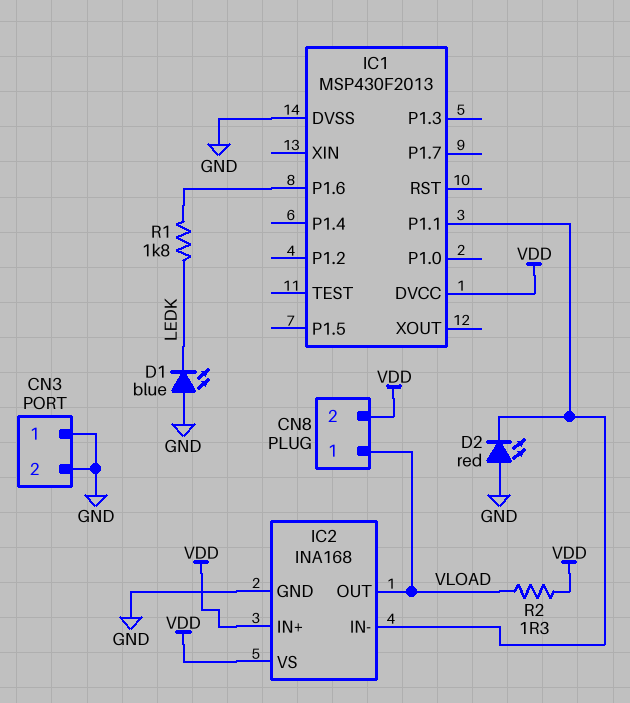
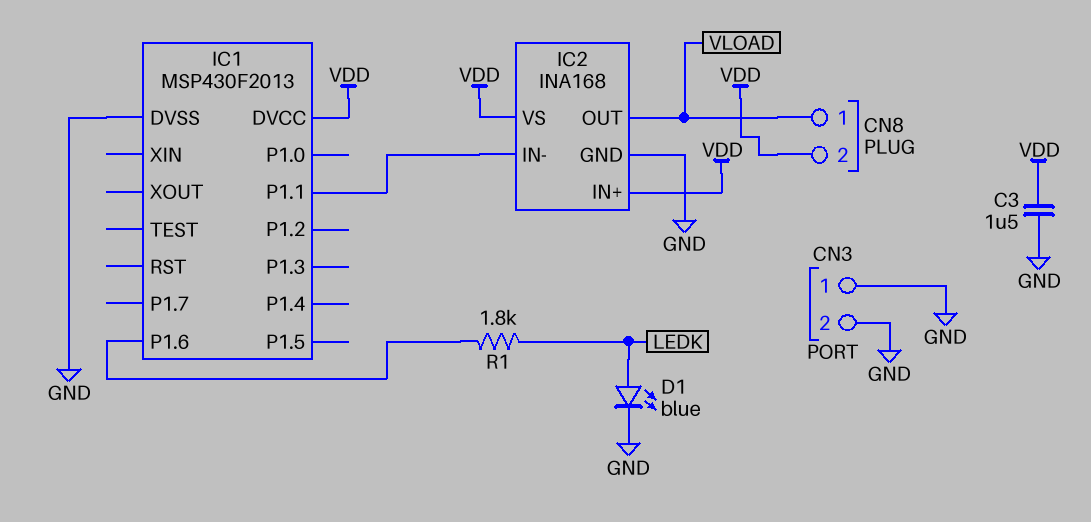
C3: none -> 1.5uF (GND, VDD)
D1: LED blue (A GND, K LEDK) -> LED blue (A LEDK, K GND)
D2: LED red (A GND, K IC1/P1.1) -> none
R2: 1.3 (VDD, VLOAD) -> none

